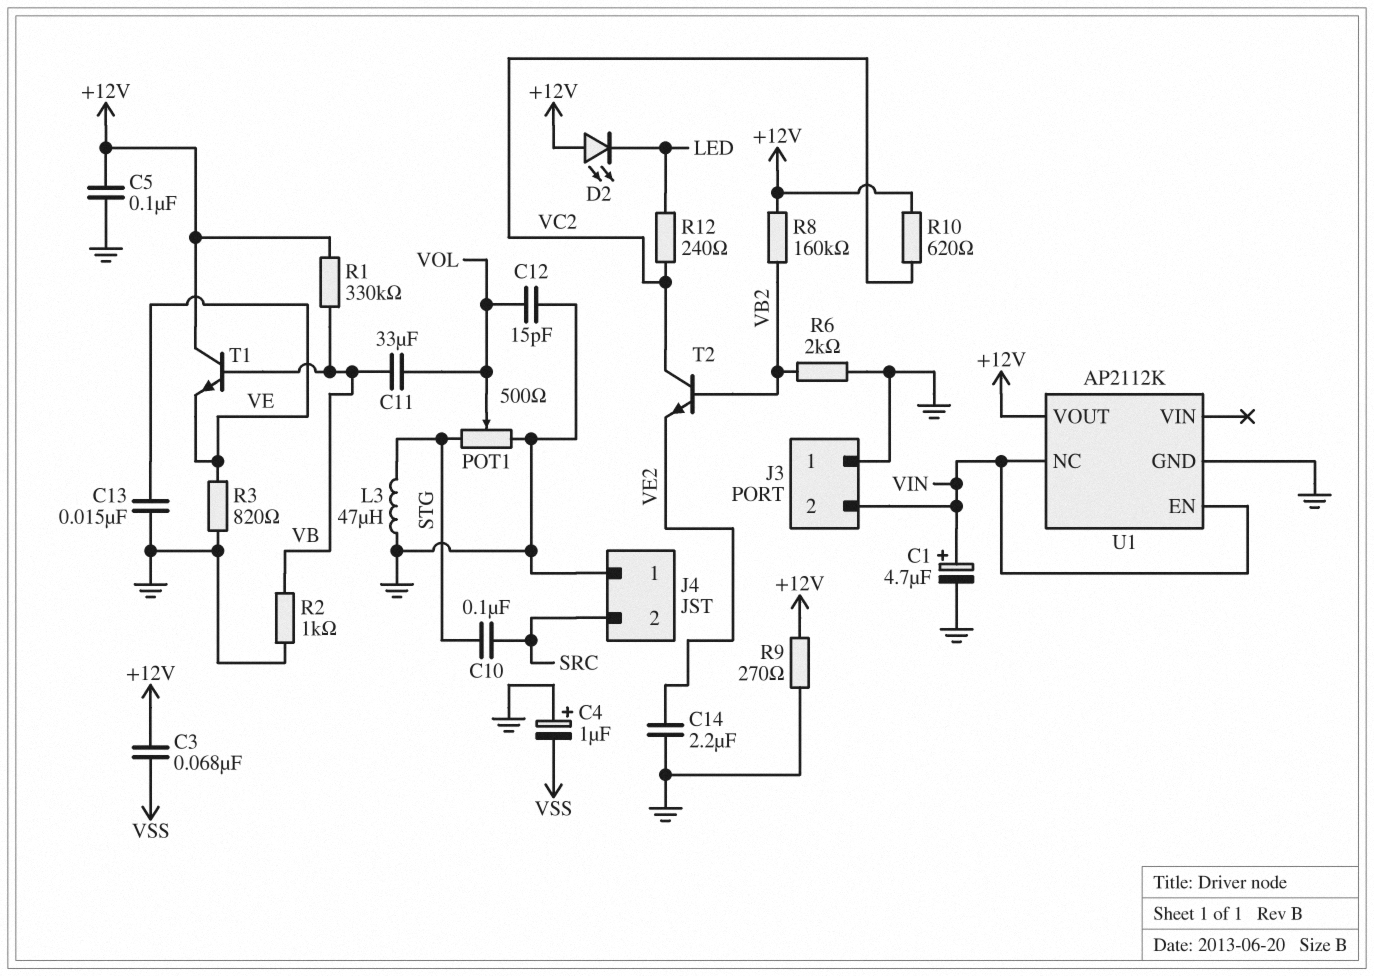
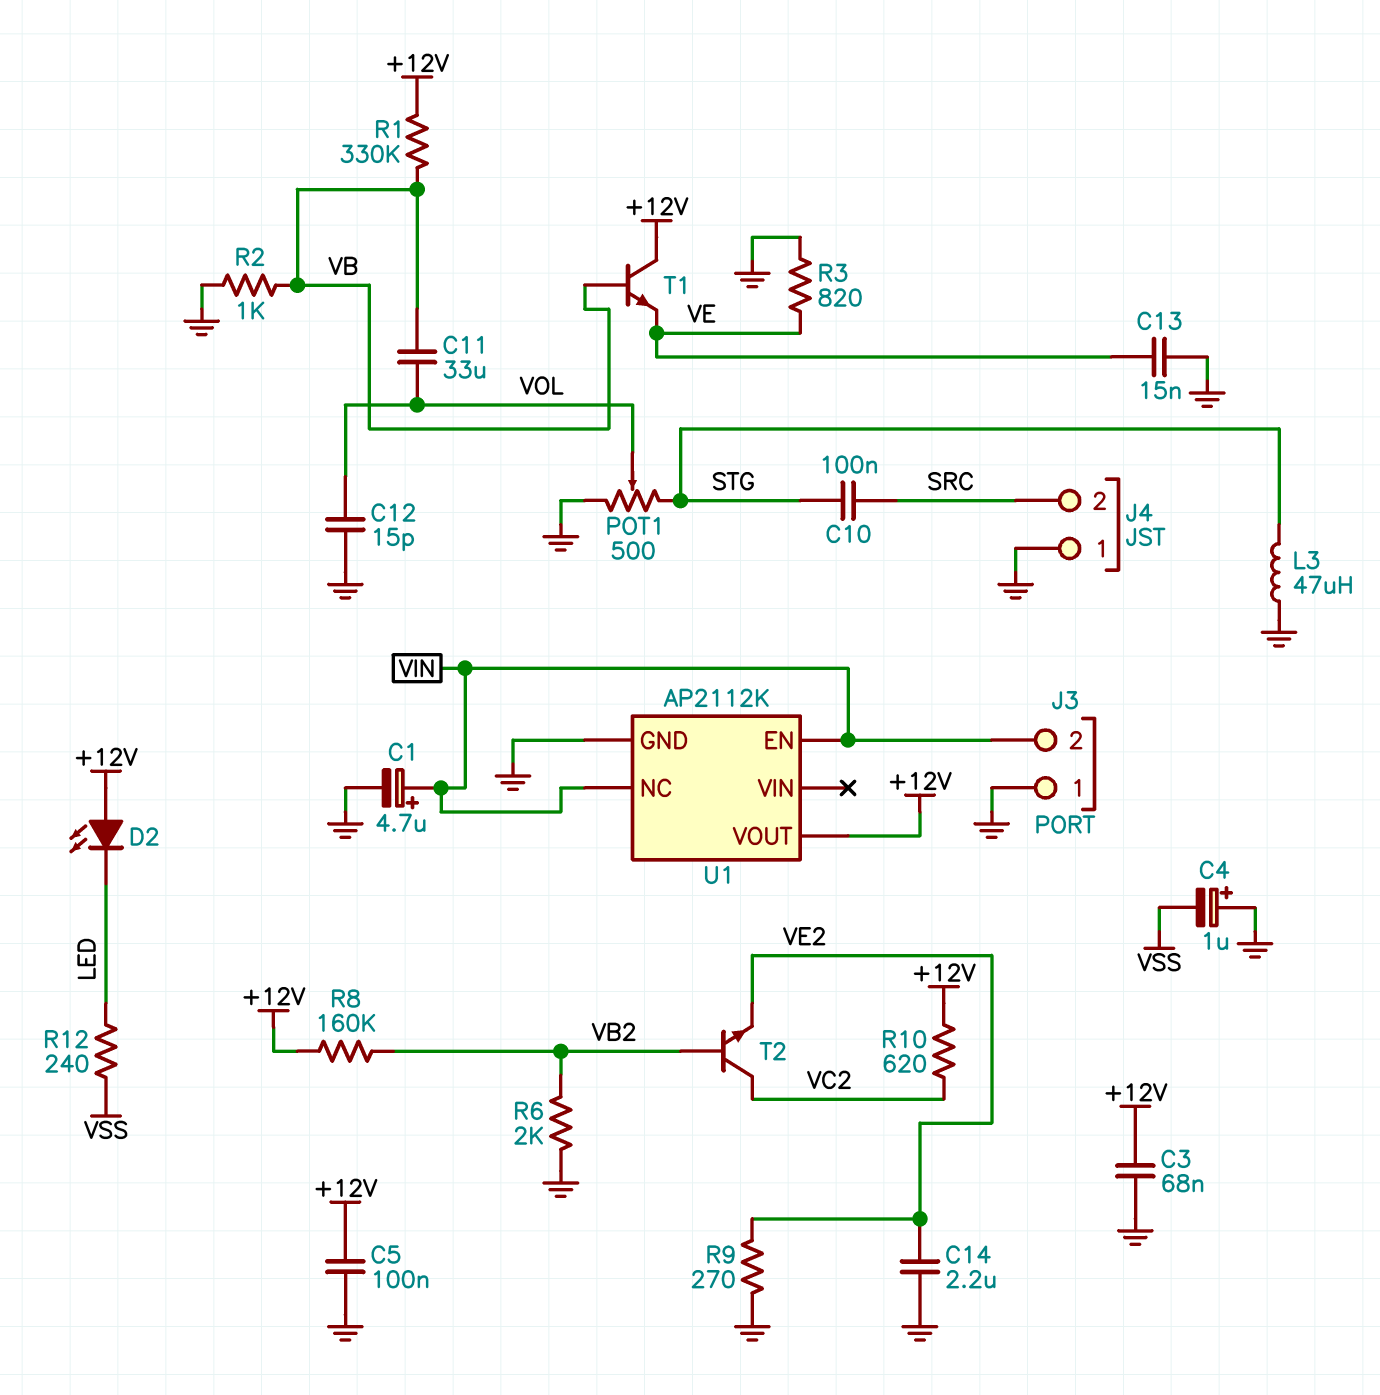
C3: 68nF (+12V, VSS) -> 68nF (+12V, GND)
R9: 270 (+12V, GND) -> 270 (GND, VE2)
R12: 240 (LED, VC2) -> 240 (LED, VSS)

